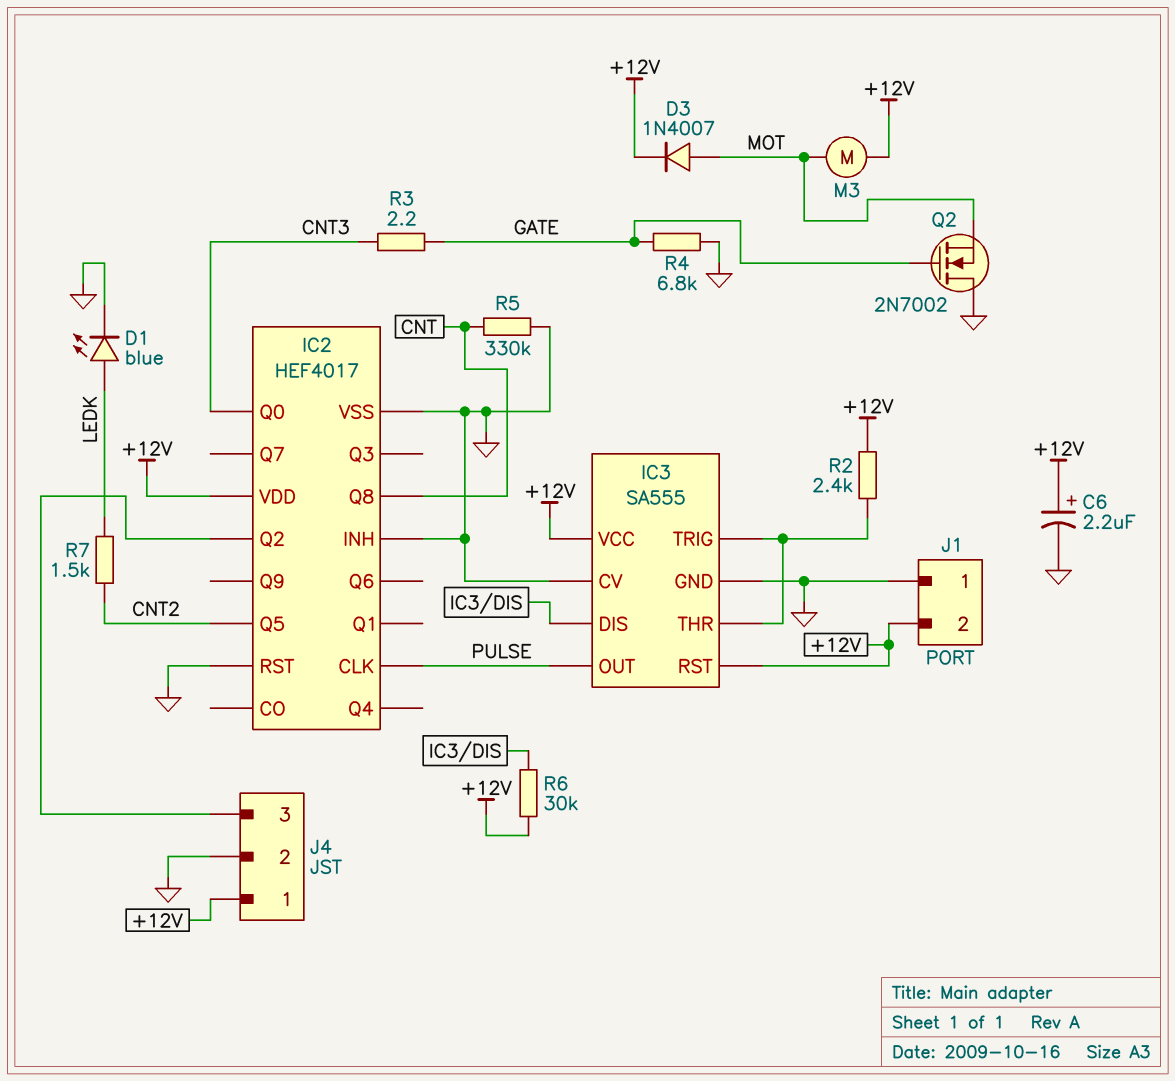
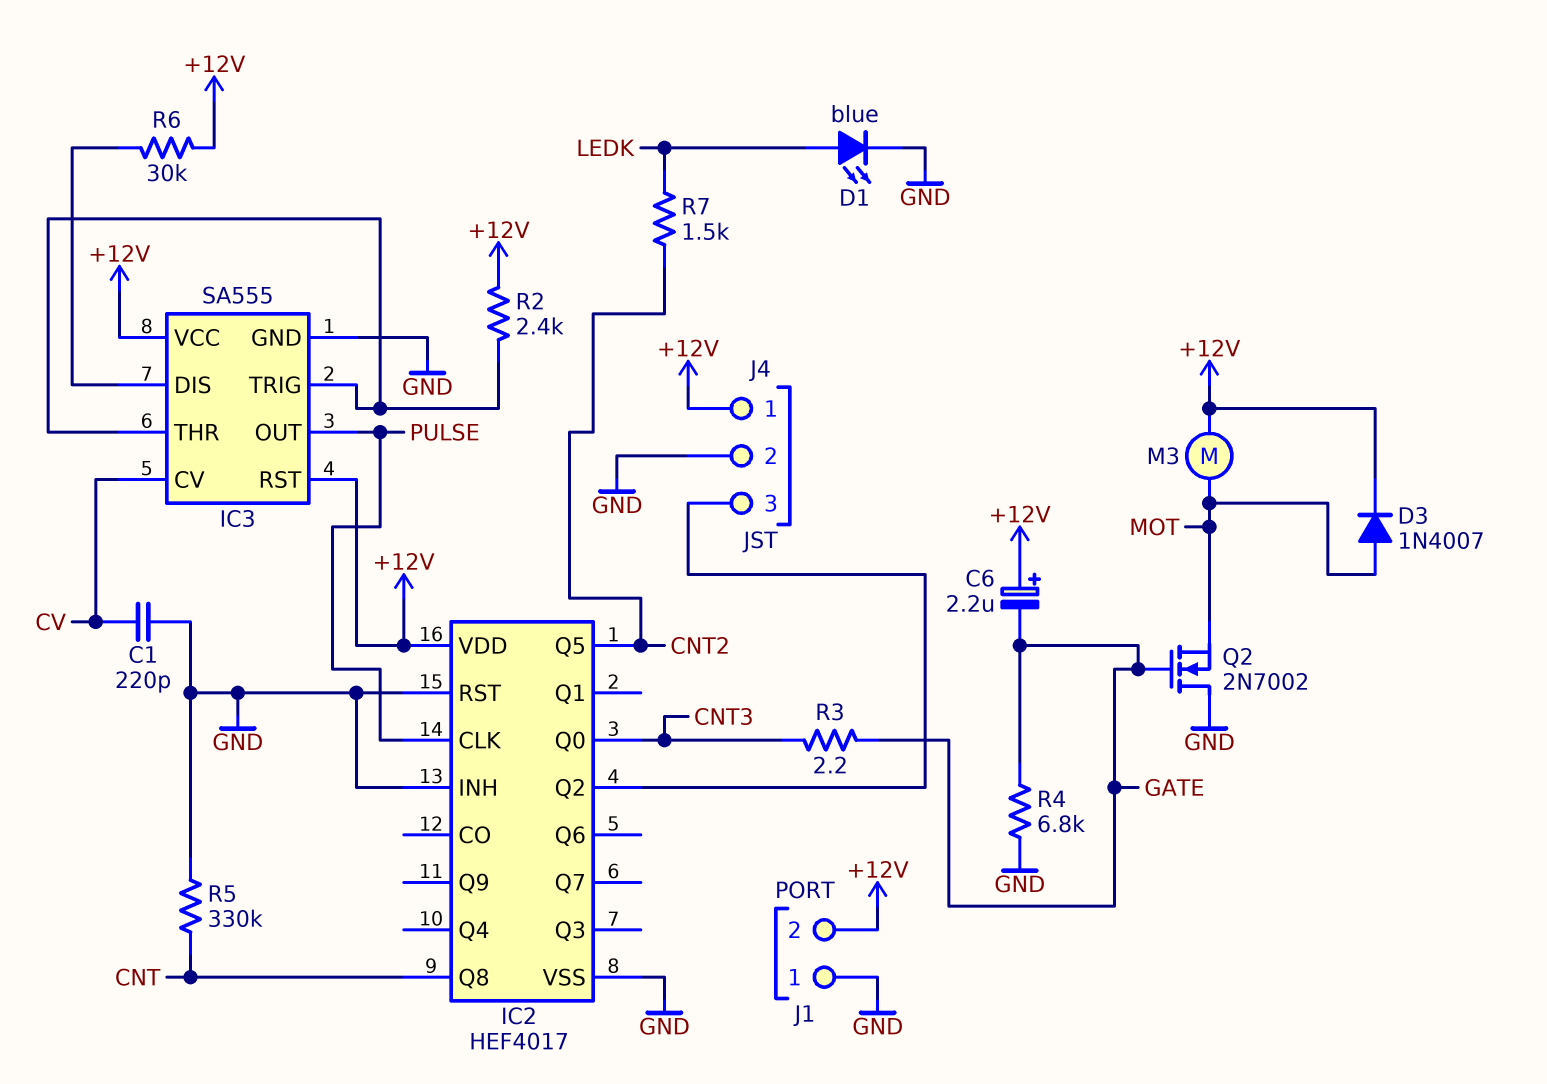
C1: none -> 220pF (CV, GND)
C6: 2.2uF (plus +12V, minus GND) -> 2.2uF (plus +12V, minus GATE)
IC3 pin CV: GND -> CV

